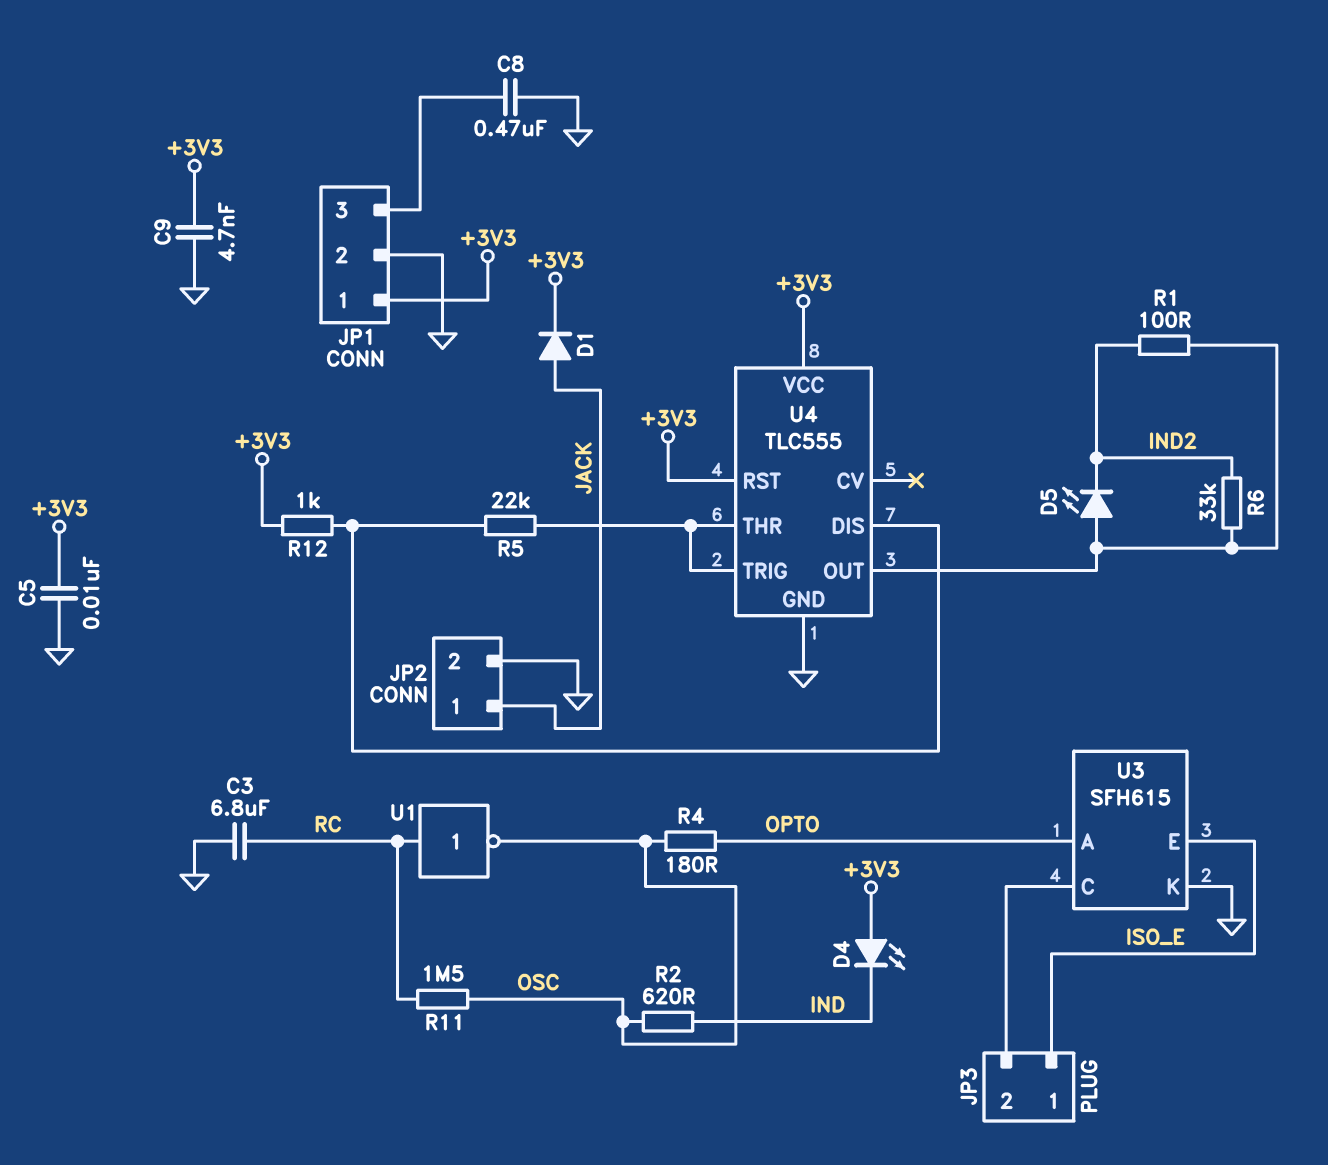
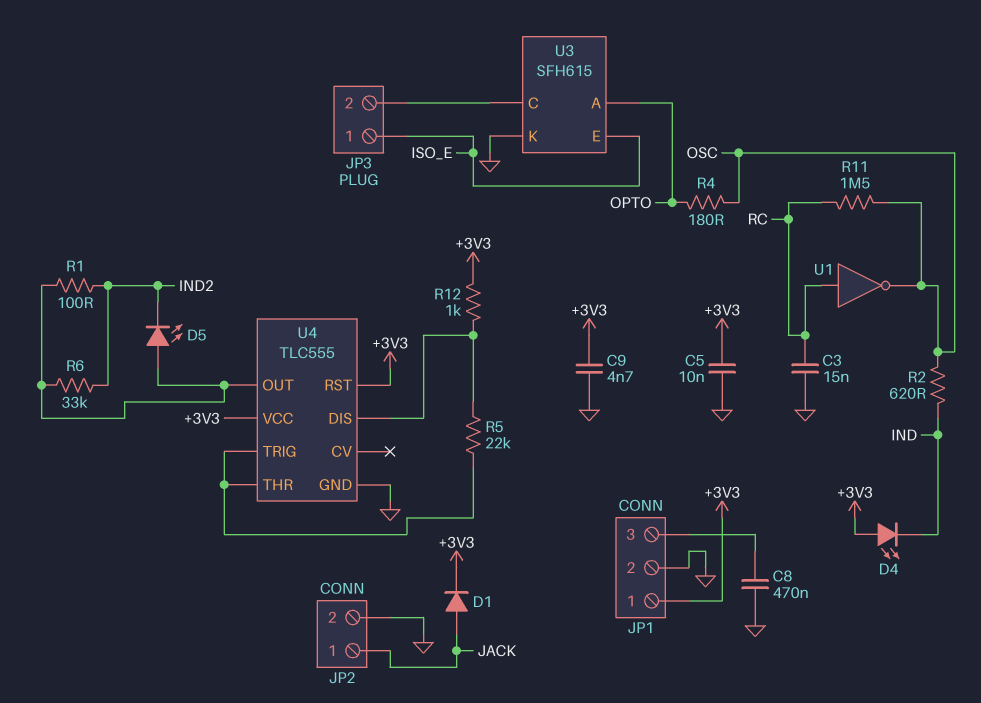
C3: 6.8uF (GND, RC) -> 15nF (GND, RC)

